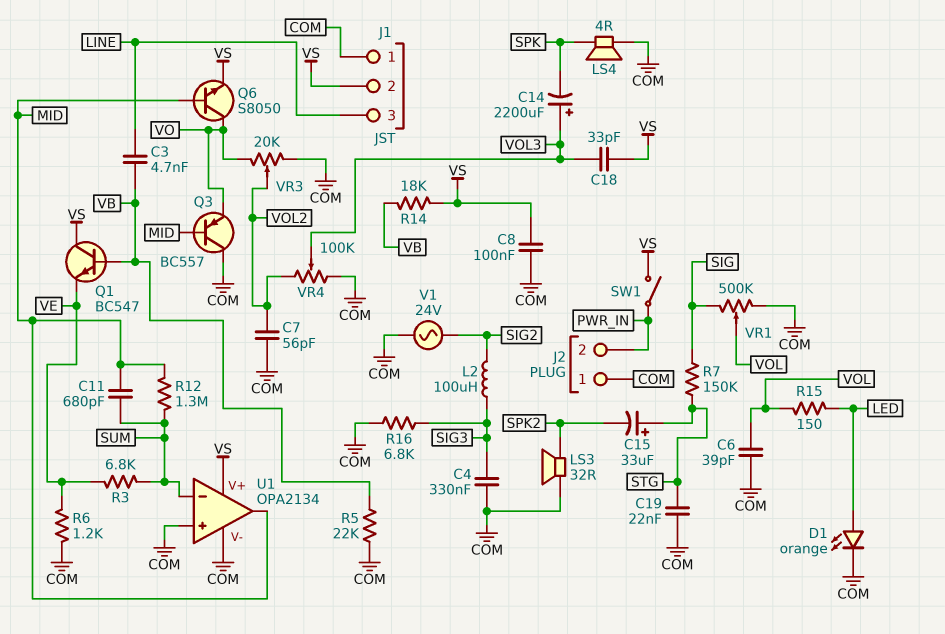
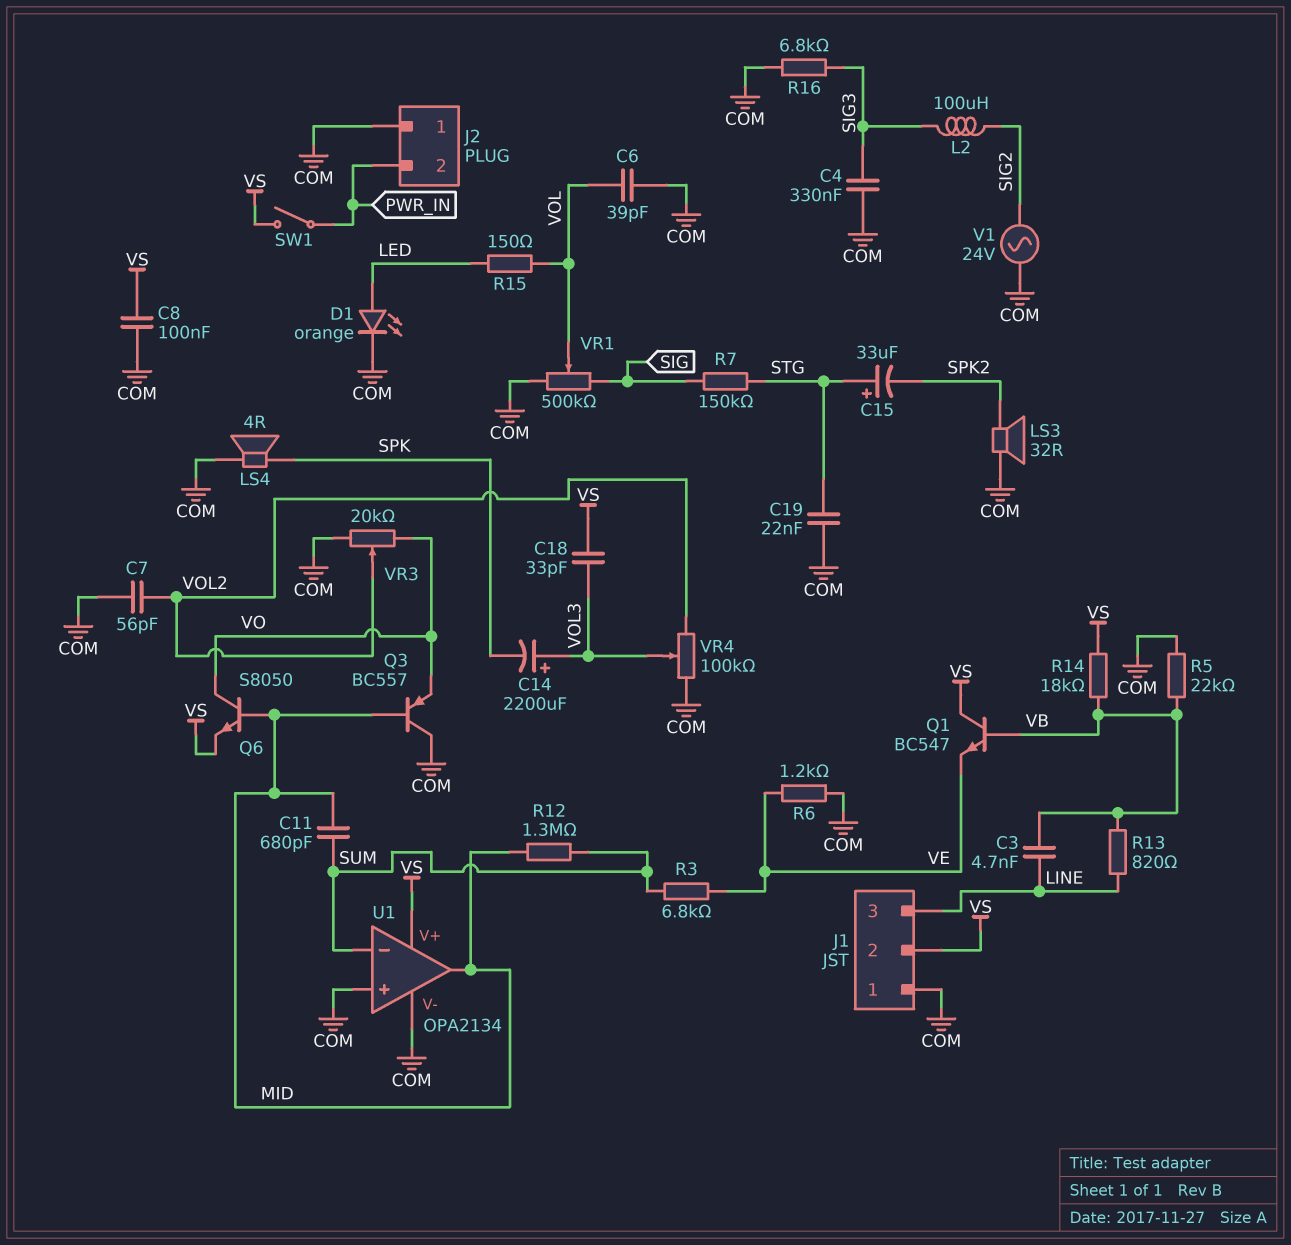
R13: none -> 820 (LINE, VB)

